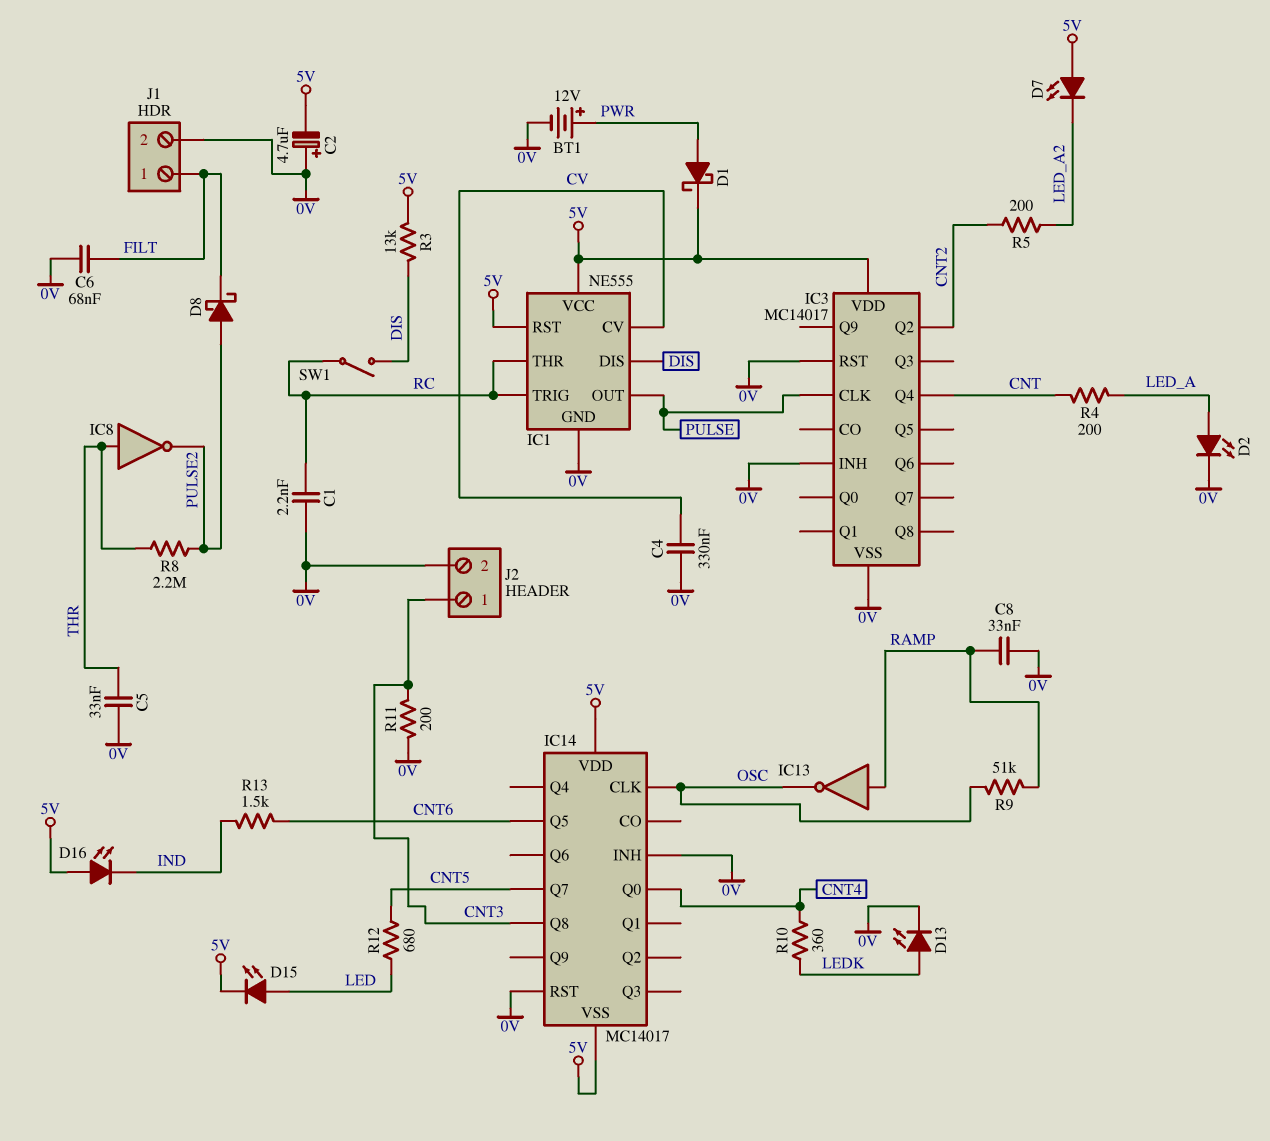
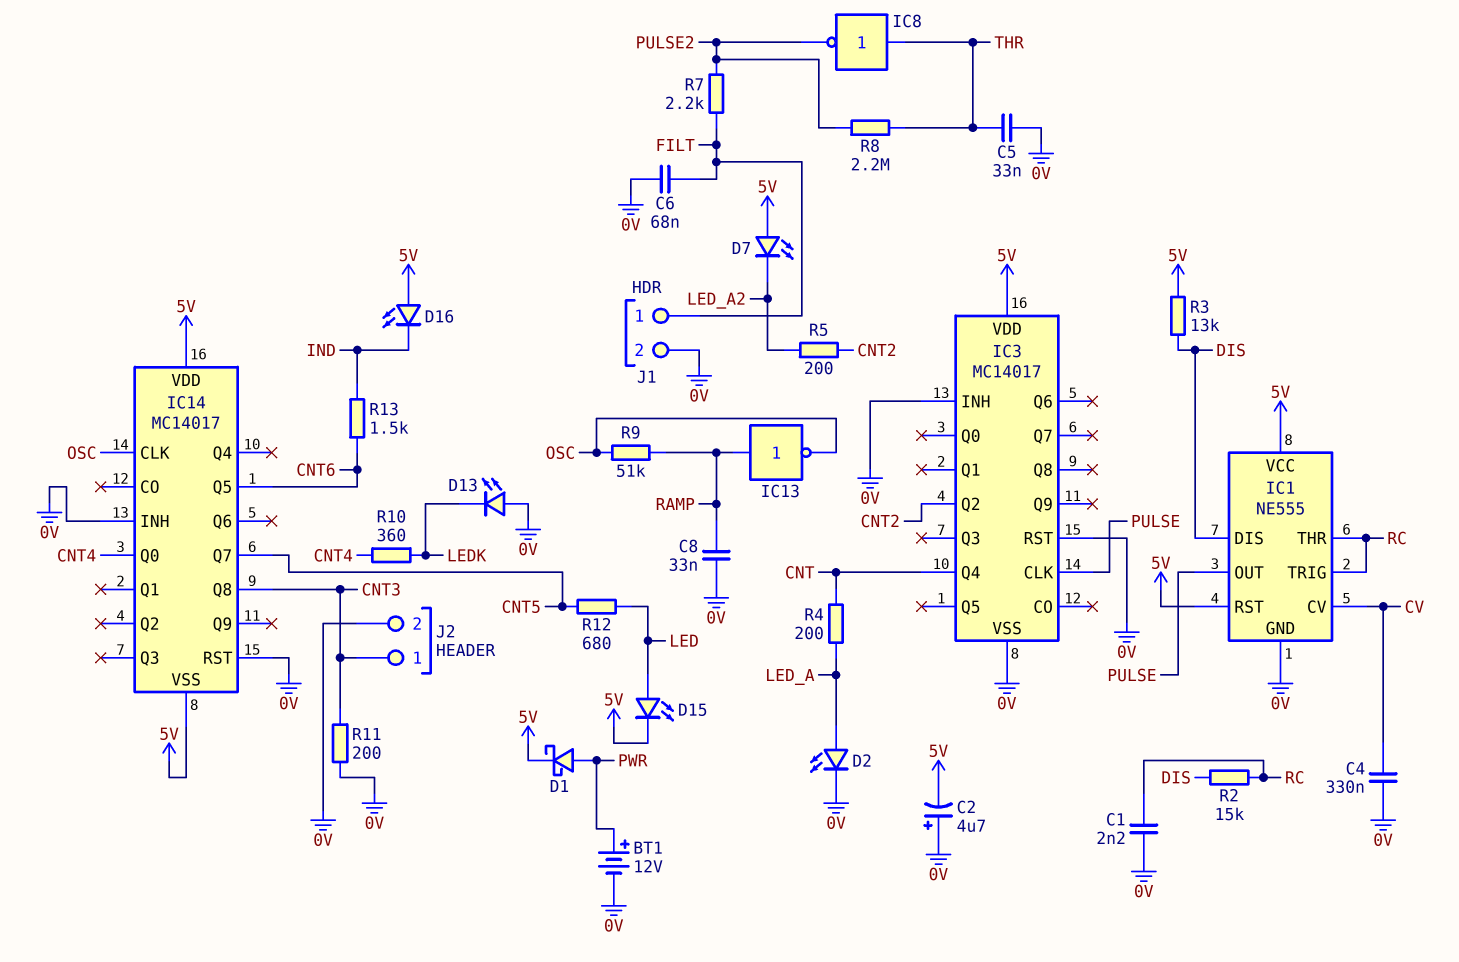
D8: schottky (A PULSE2, K FILT) -> none
D13: LED (A LEDK, K 0V) -> LED (A 0V, K LEDK)
R2: none -> 15k (DIS, RC)
R7: none -> 2.2k (FILT, PULSE2)
SW1: switch (DIS, RC) -> none

